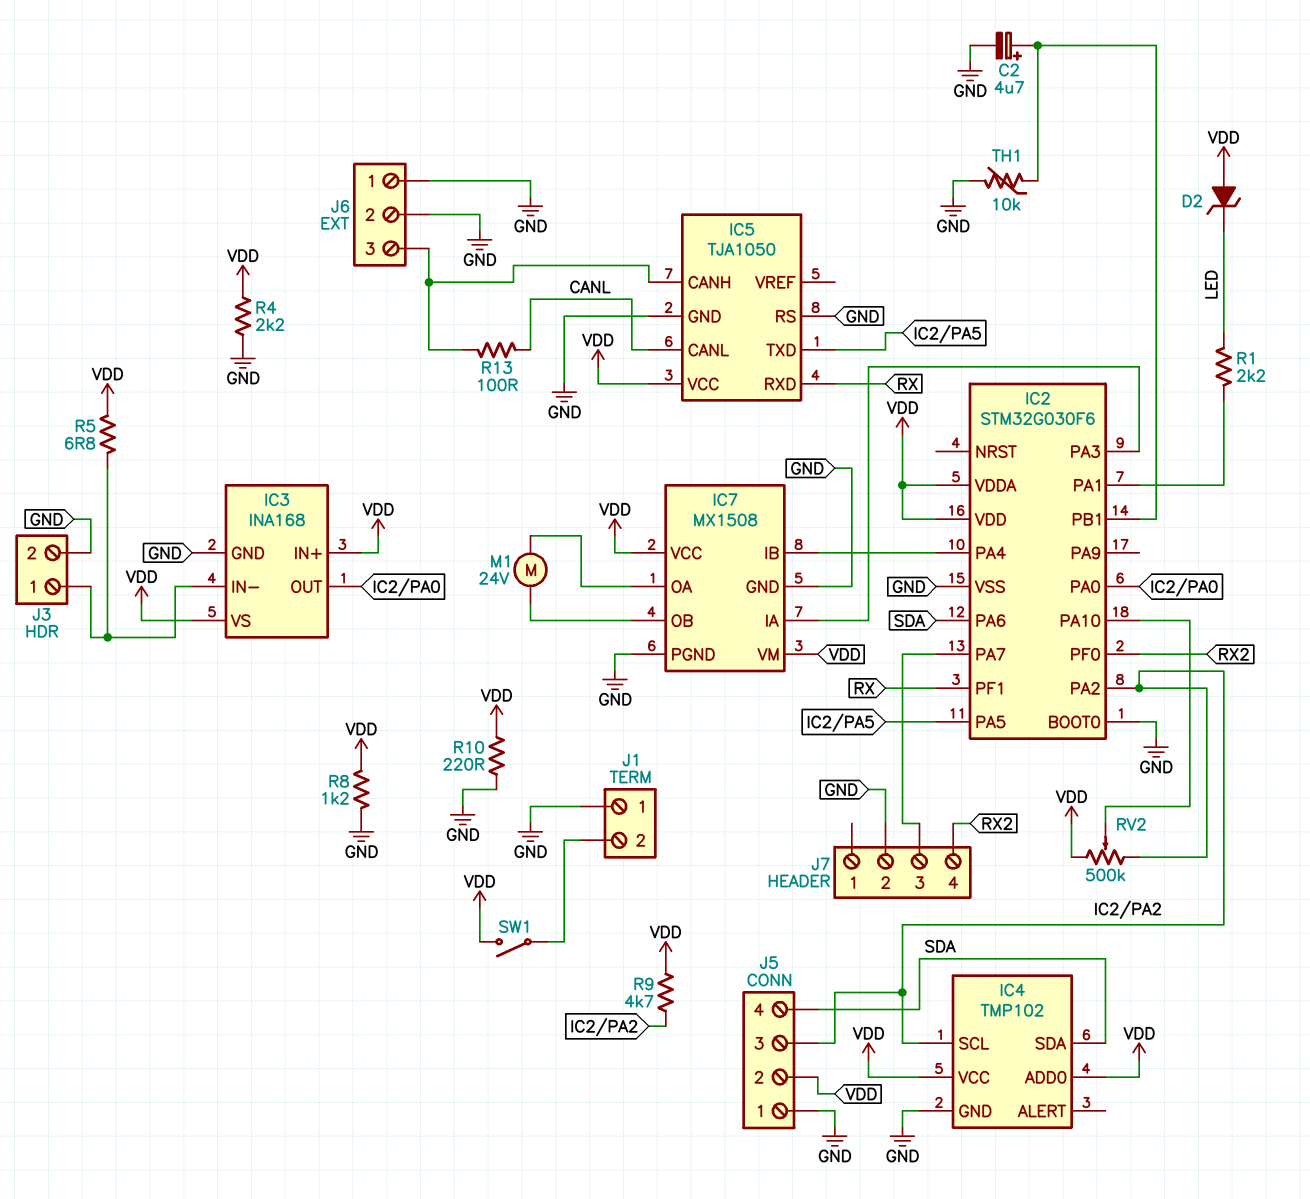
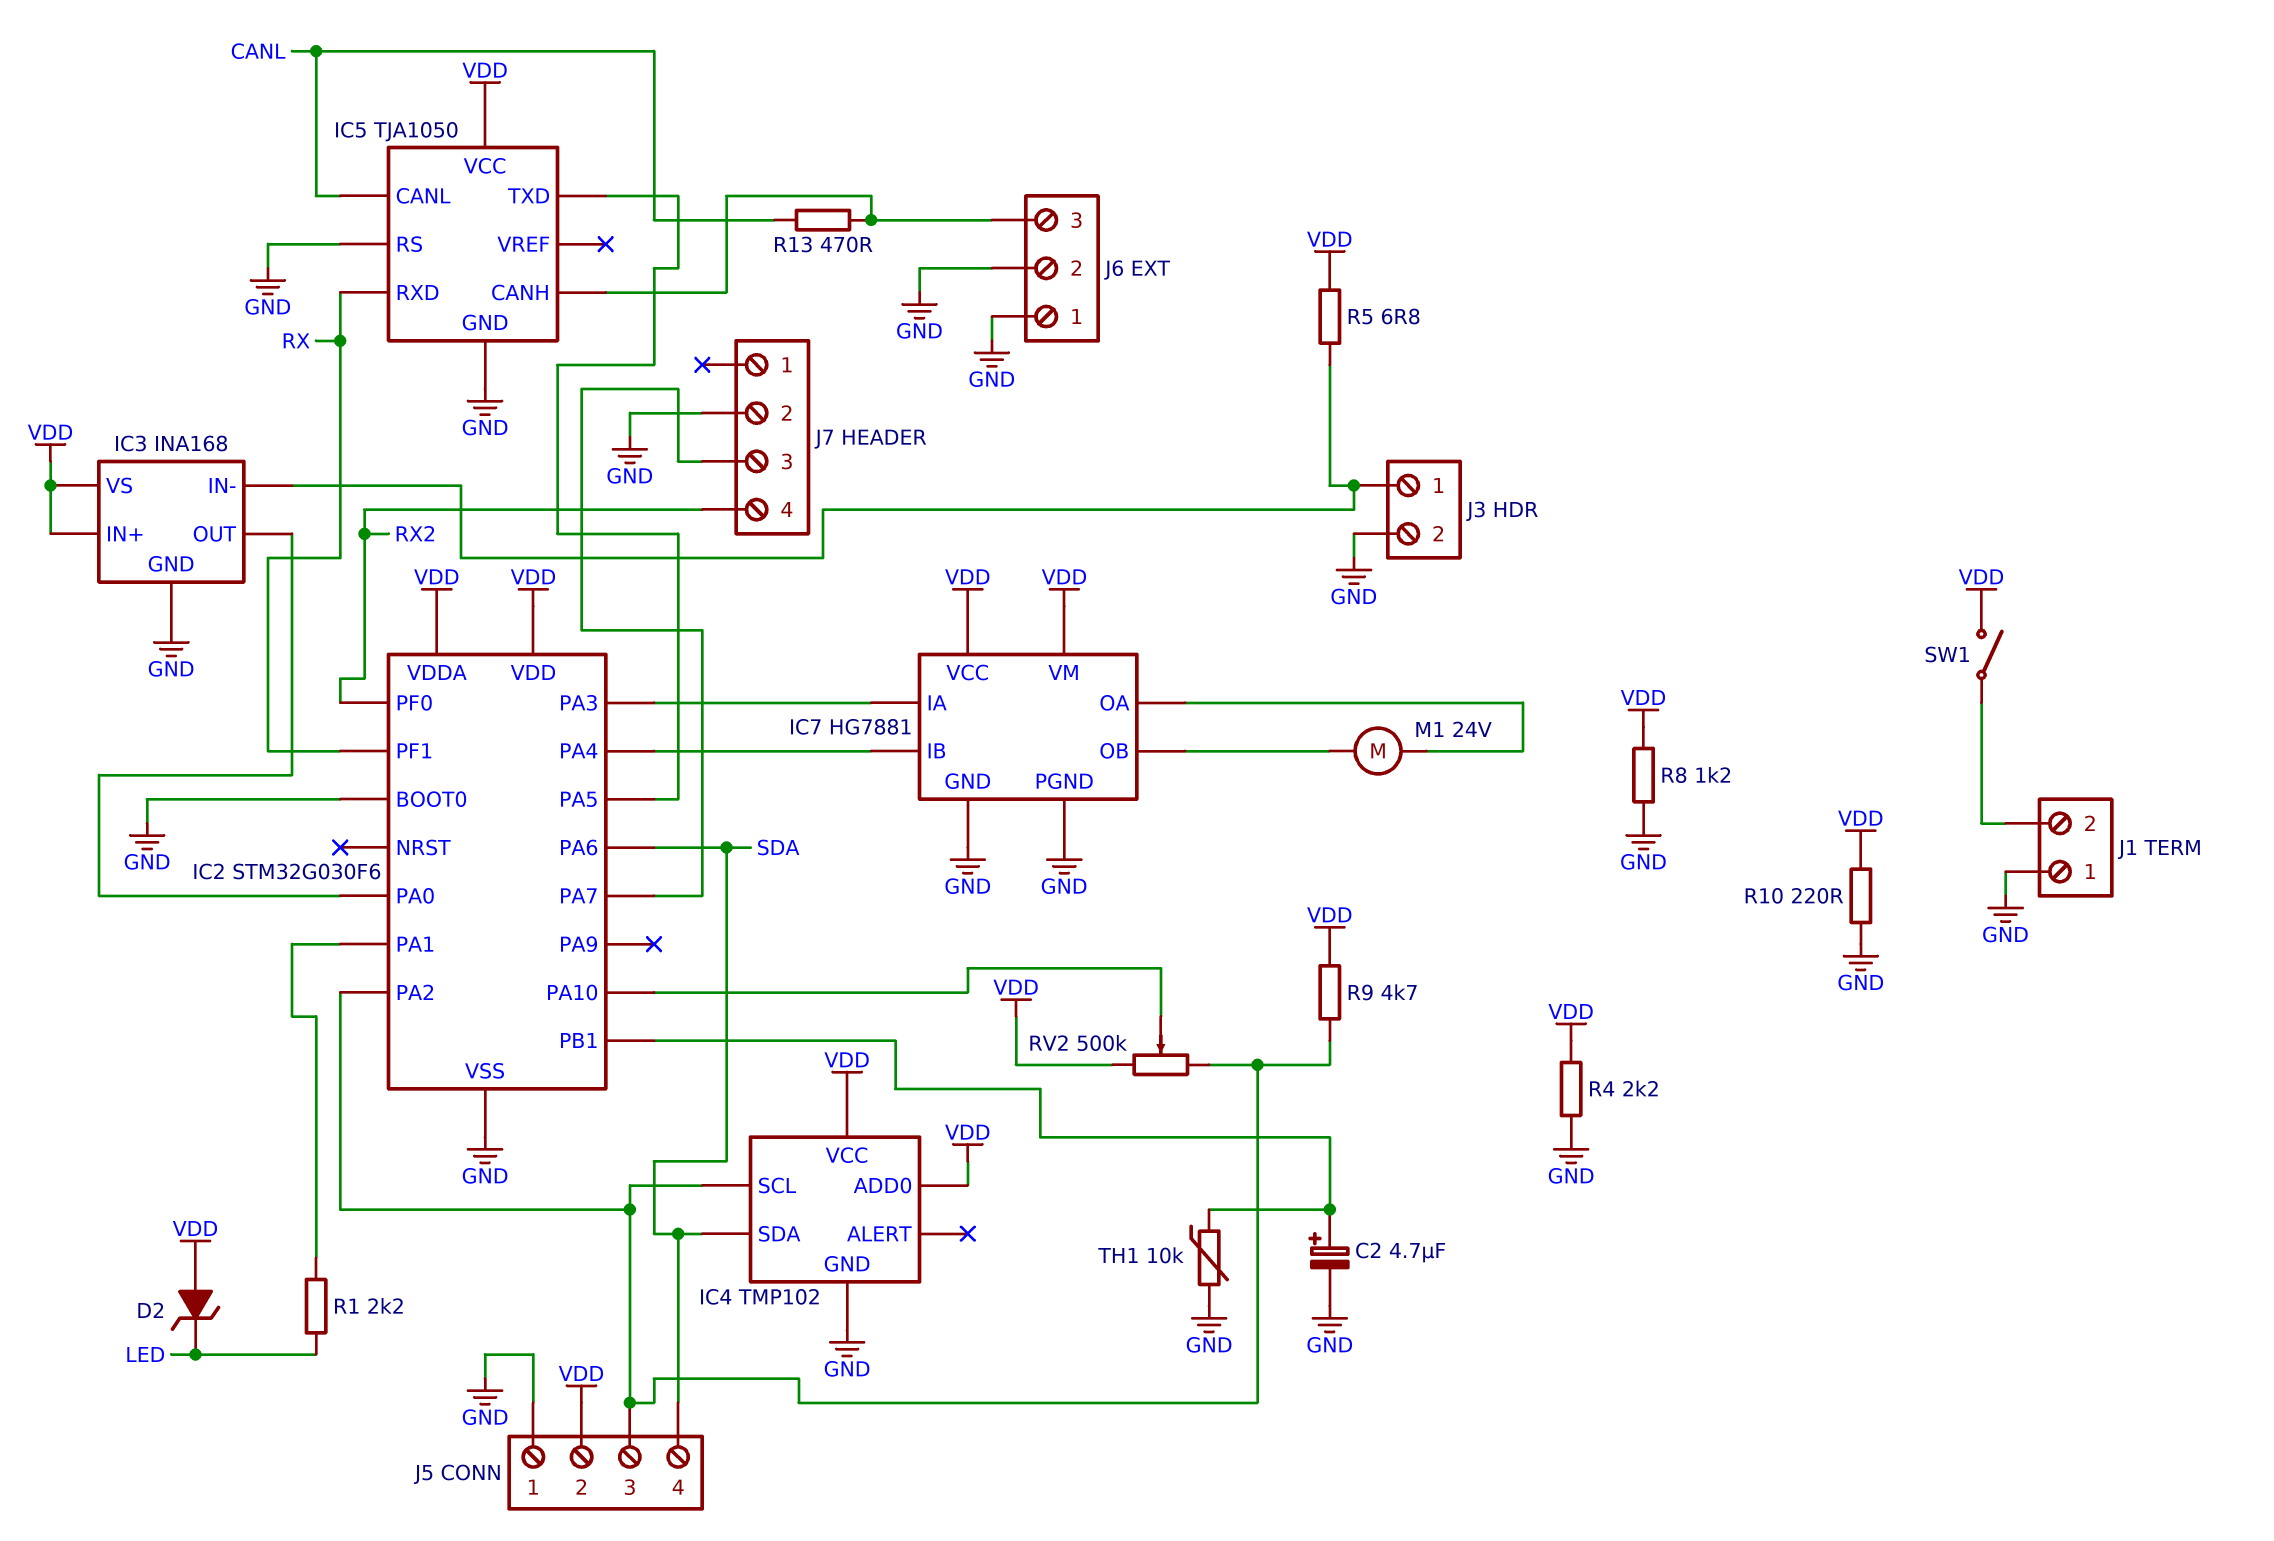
IC7: MX1508 -> HG7881
R13: 100 (CANL, IC5/CANH) -> 470 (CANL, IC5/CANH)

